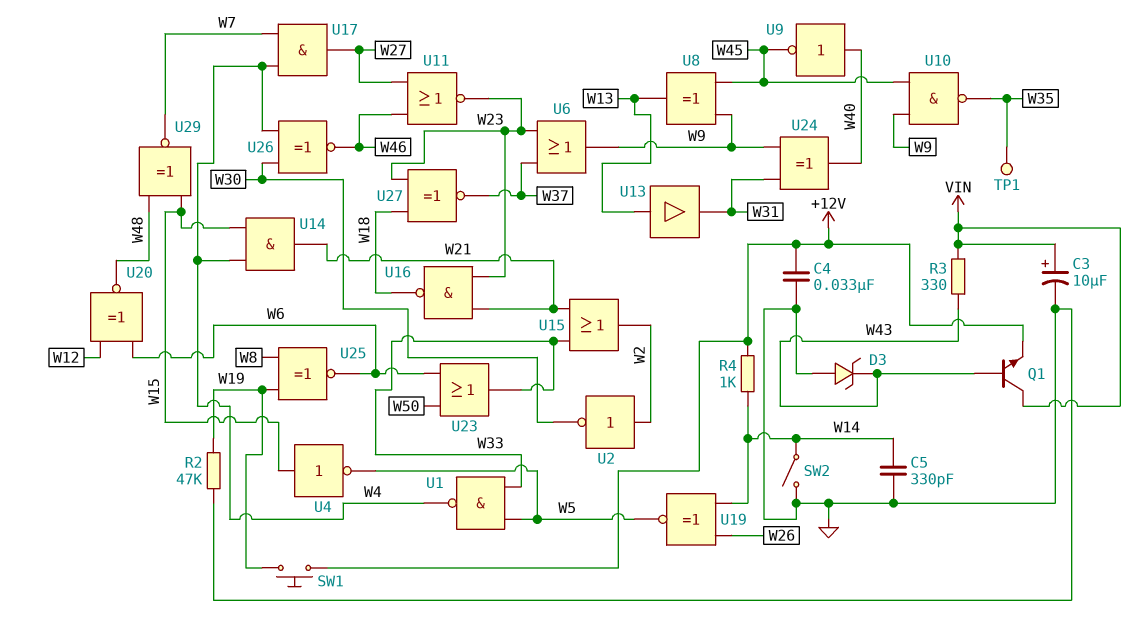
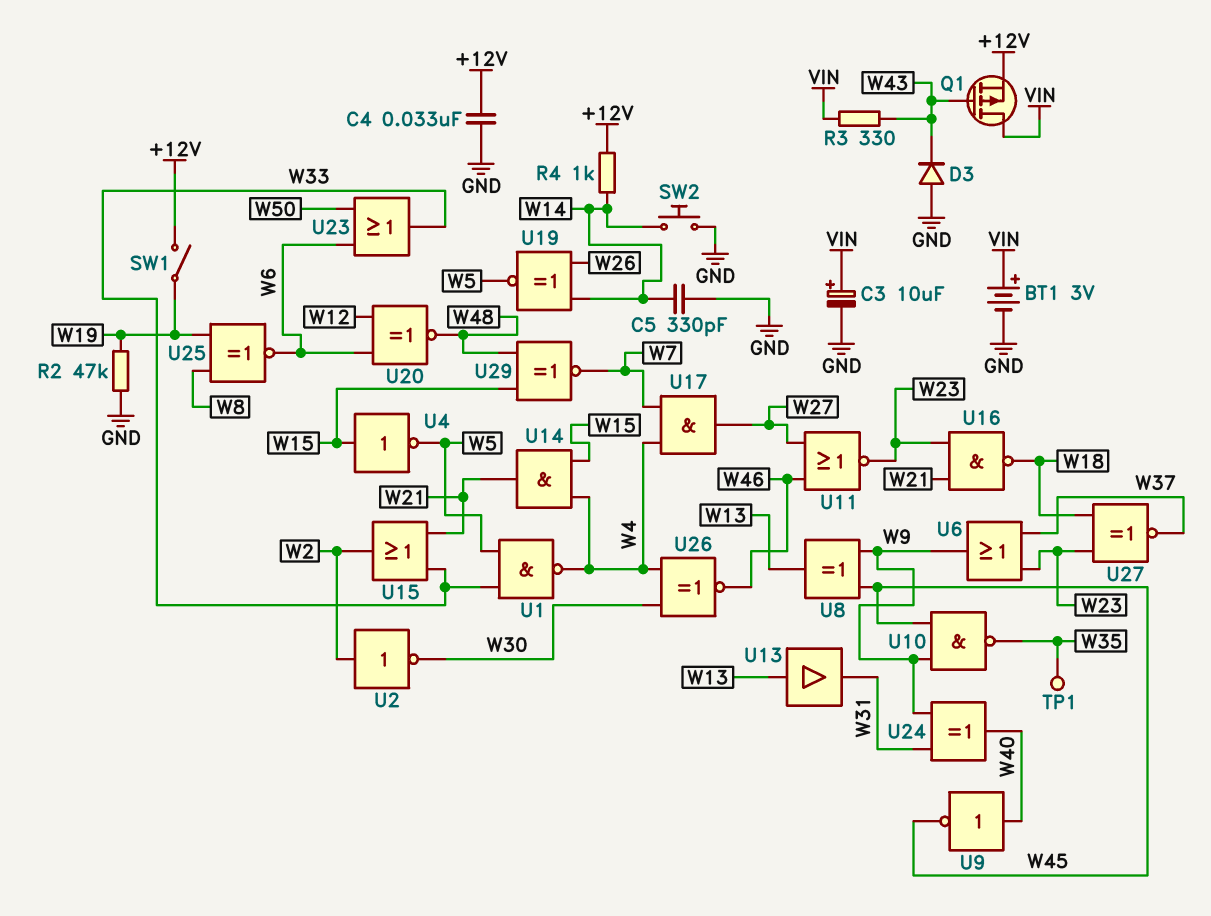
BT1: none -> 3V (plus VIN, minus GND)
D3: zener (A GND, K W43) -> diode (A GND, K W43)
Q1: NPN (B W43, C VIN, E +12V) -> PMOS (G W43, D VIN, S +12V)
SW1: button (+12V, W19) -> switch (+12V, W19)
SW2: switch (GND, W14) -> button (GND, W14)

